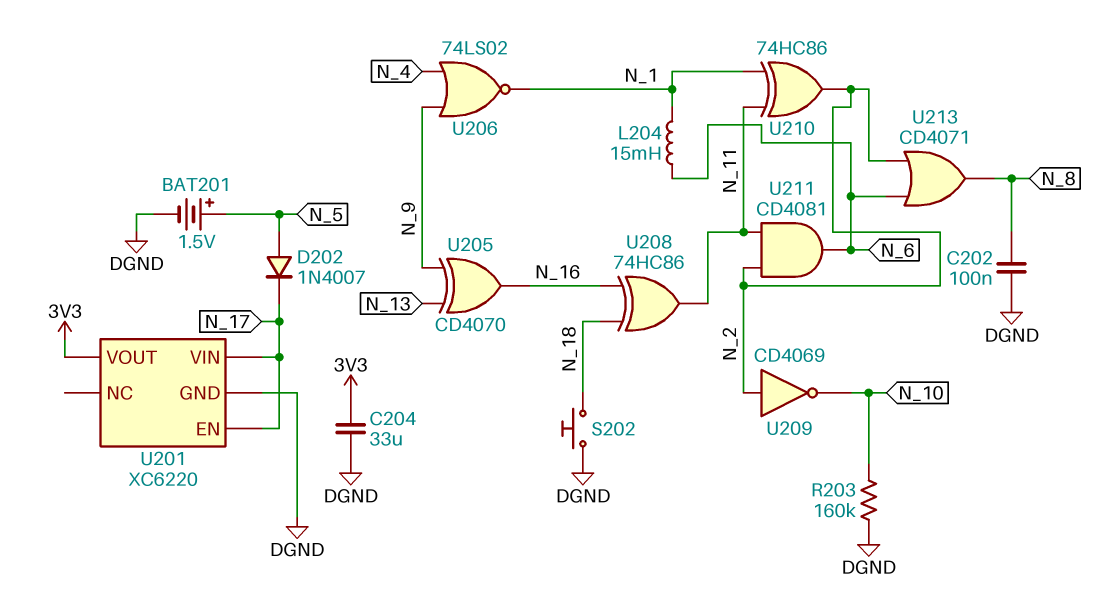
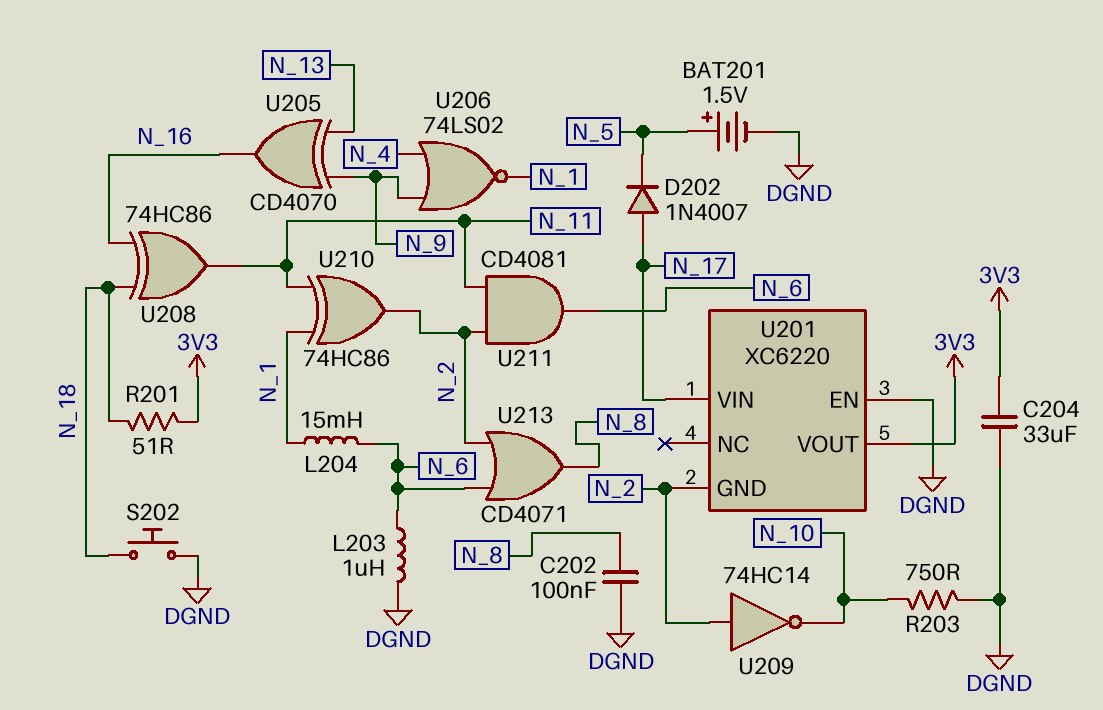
D202: diode 1N4007 (A N_5, K N_17) -> diode 1N4007 (A N_17, K N_5)
L203: none -> 1uH (DGND, N_6)
R201: none -> 51 (3V3, N_18)
R203: 160k (DGND, N_10) -> 750 (DGND, N_10)
U201 pin EN: N_17 -> DGND
U201 pin GND: DGND -> N_2
U209: NOT CD4069 (in N_2, out N_10) -> NOT 74HC14 (in N_2, out N_10)

